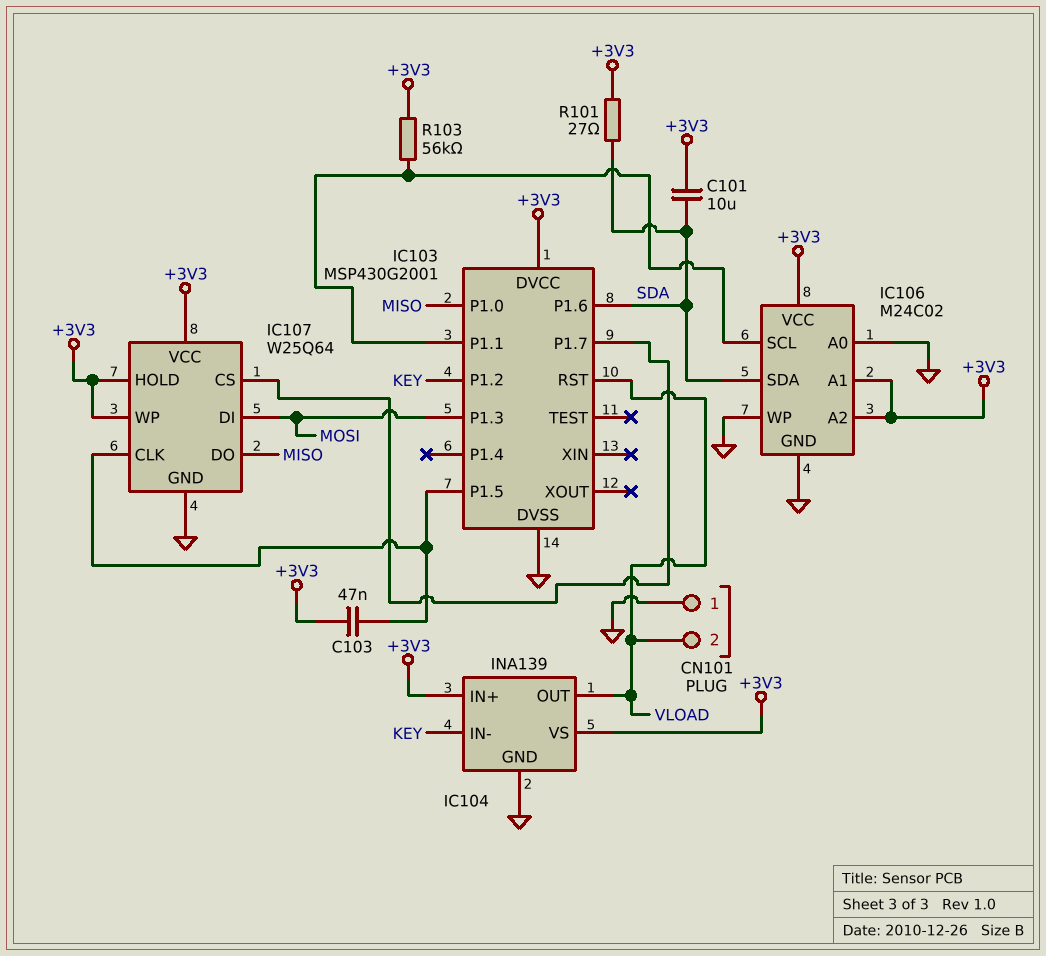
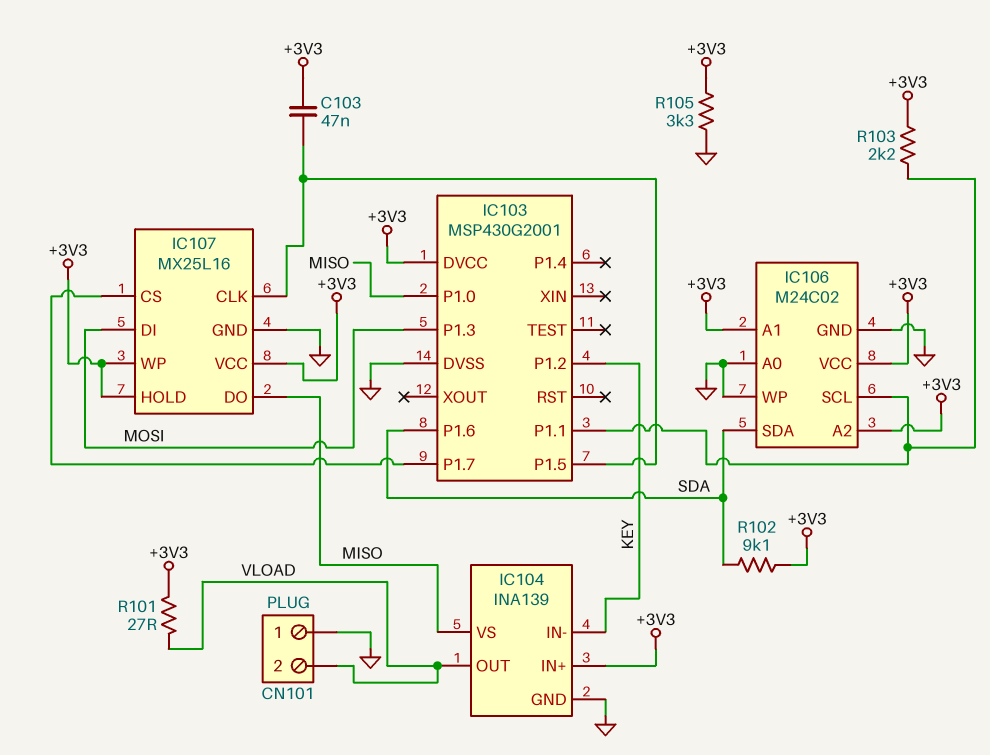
C101: 10uF (+3V3, SDA) -> none
IC103 pin RST: VLOAD -> none
IC104 pin VS: +3V3 -> MISO
IC107: W25Q64 -> MX25L16
R101: 27 (+3V3, SDA) -> 27 (+3V3, VLOAD)
R102: none -> 9.1k (+3V3, SDA)
R103: 56k (+3V3, IC103/P1.1) -> 2.2k (+3V3, IC103/P1.1)
R105: none -> 3.3k (+3V3, GND)

